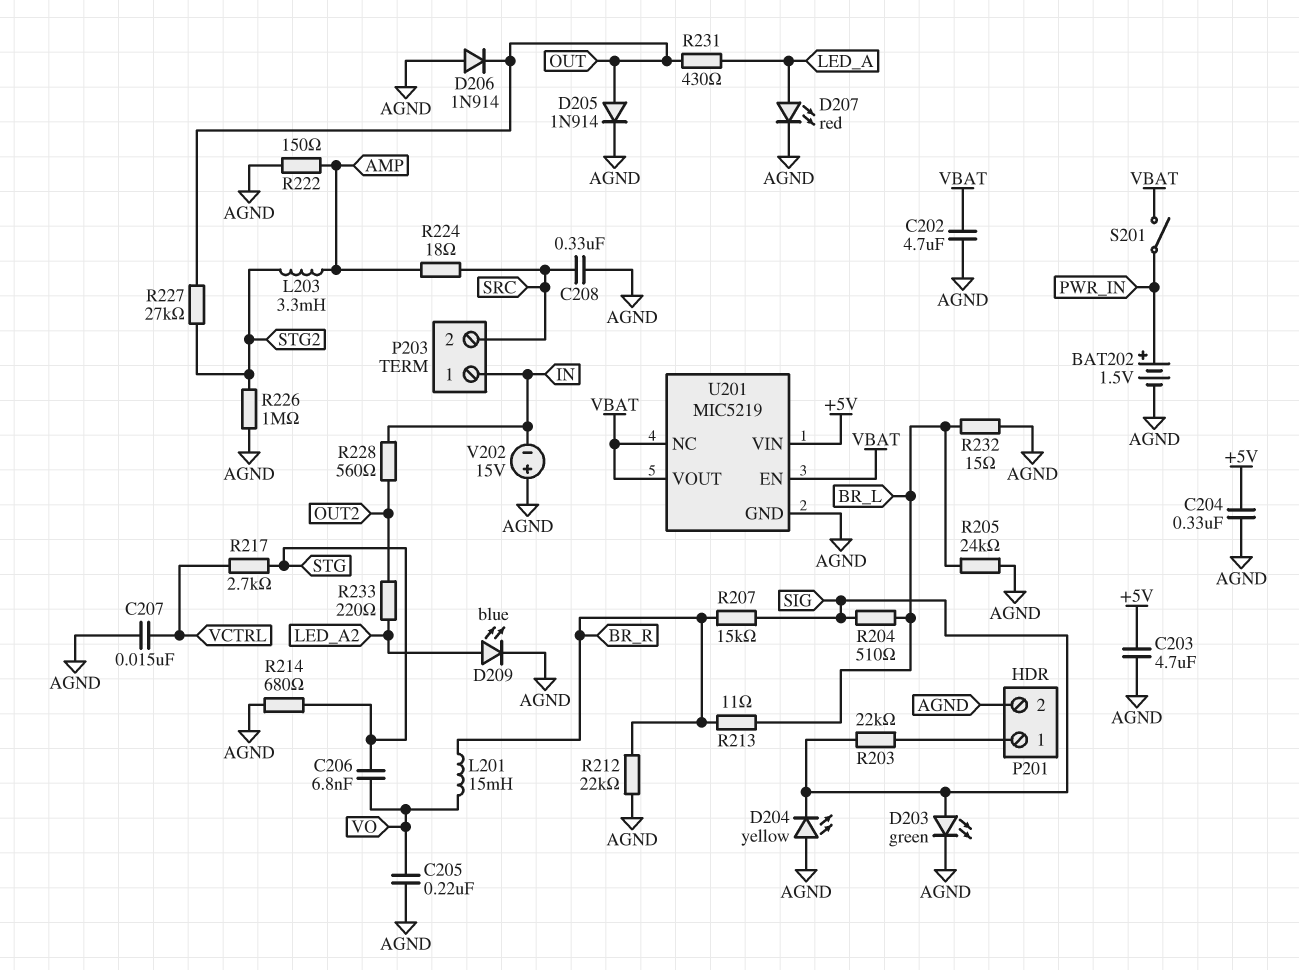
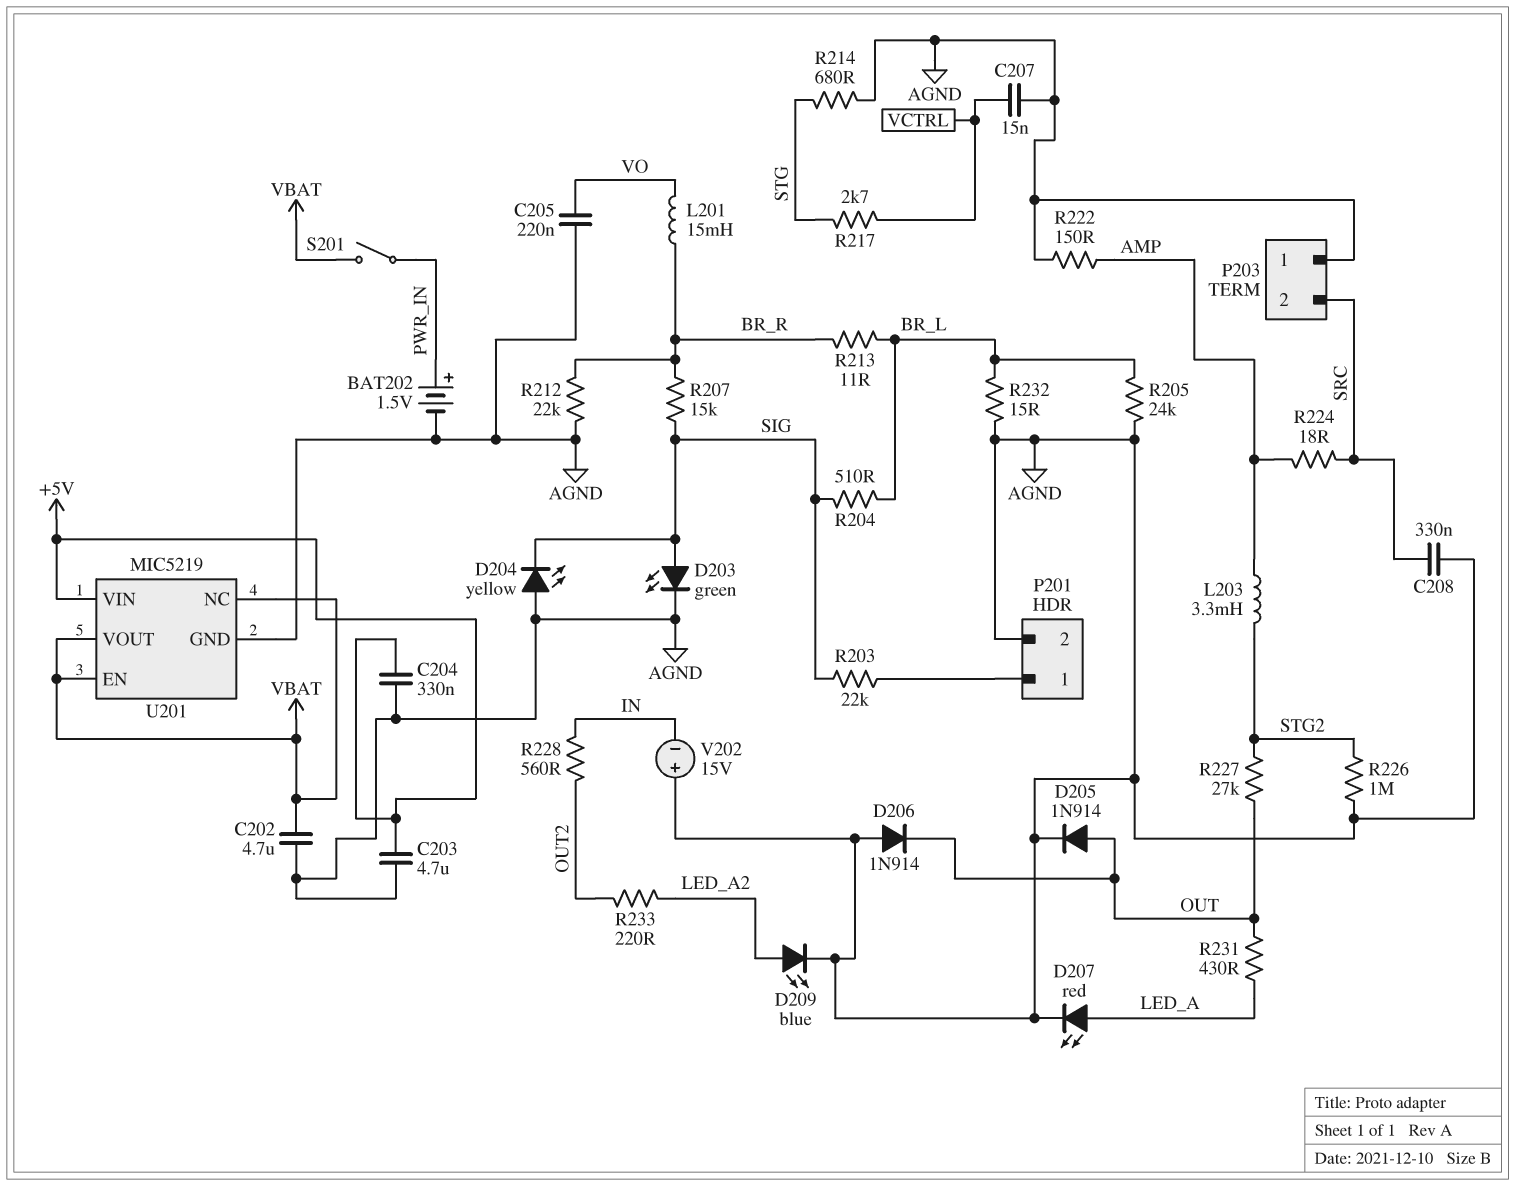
C206: 6.8nF (STG, VO) -> none
P203 pin 1: IN -> AGND

